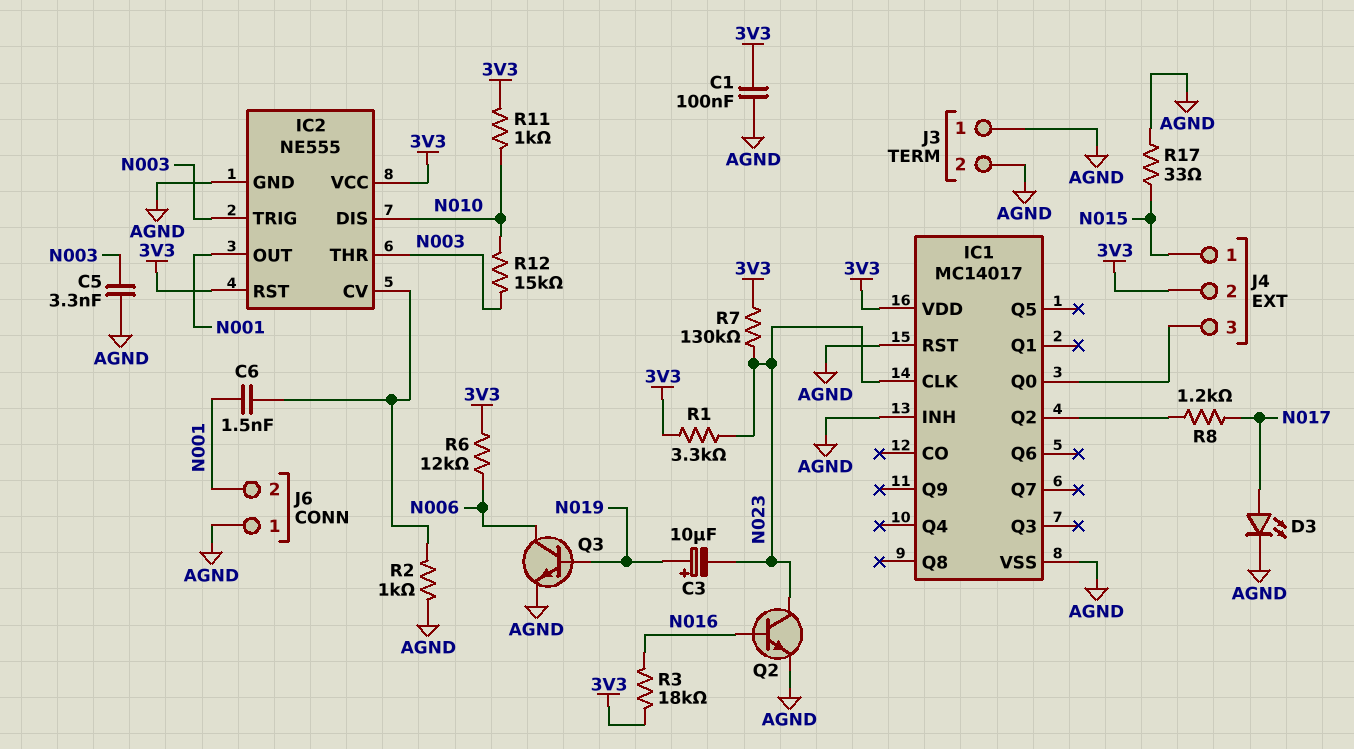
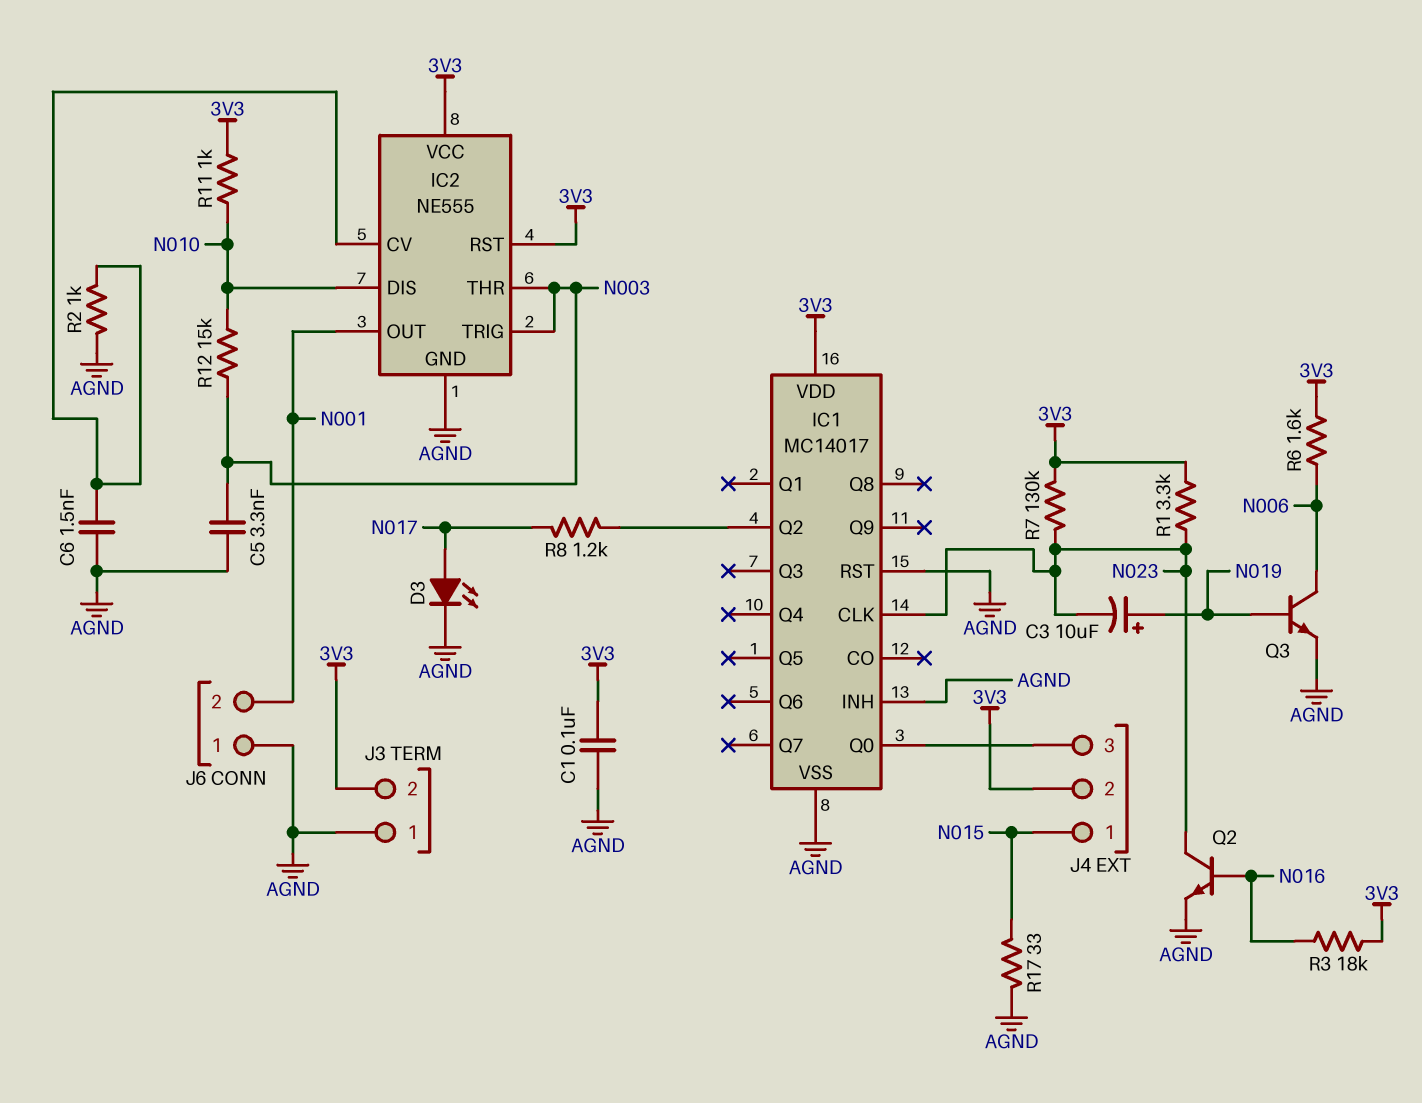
C6: 1.5nF (IC2/CV, N001) -> 1.5nF (AGND, IC2/CV)
J3 pin 2: AGND -> 3V3
R6: 12k (3V3, N006) -> 1.6k (3V3, N006)

